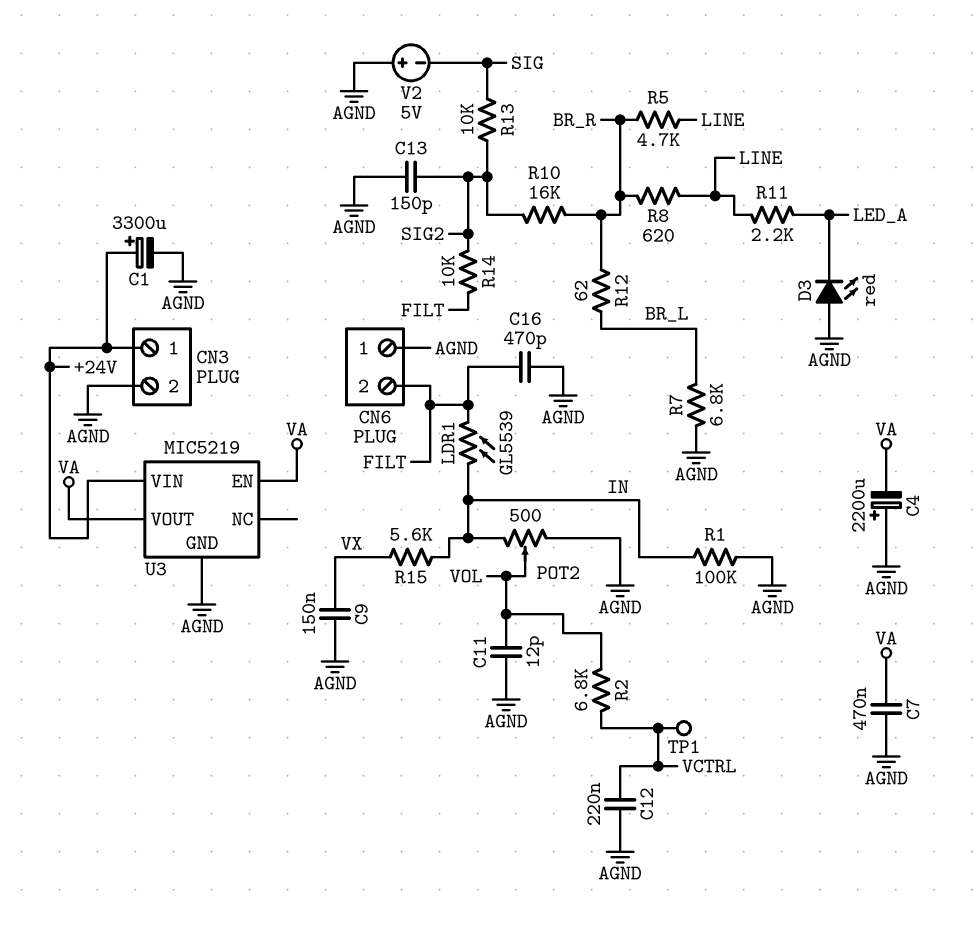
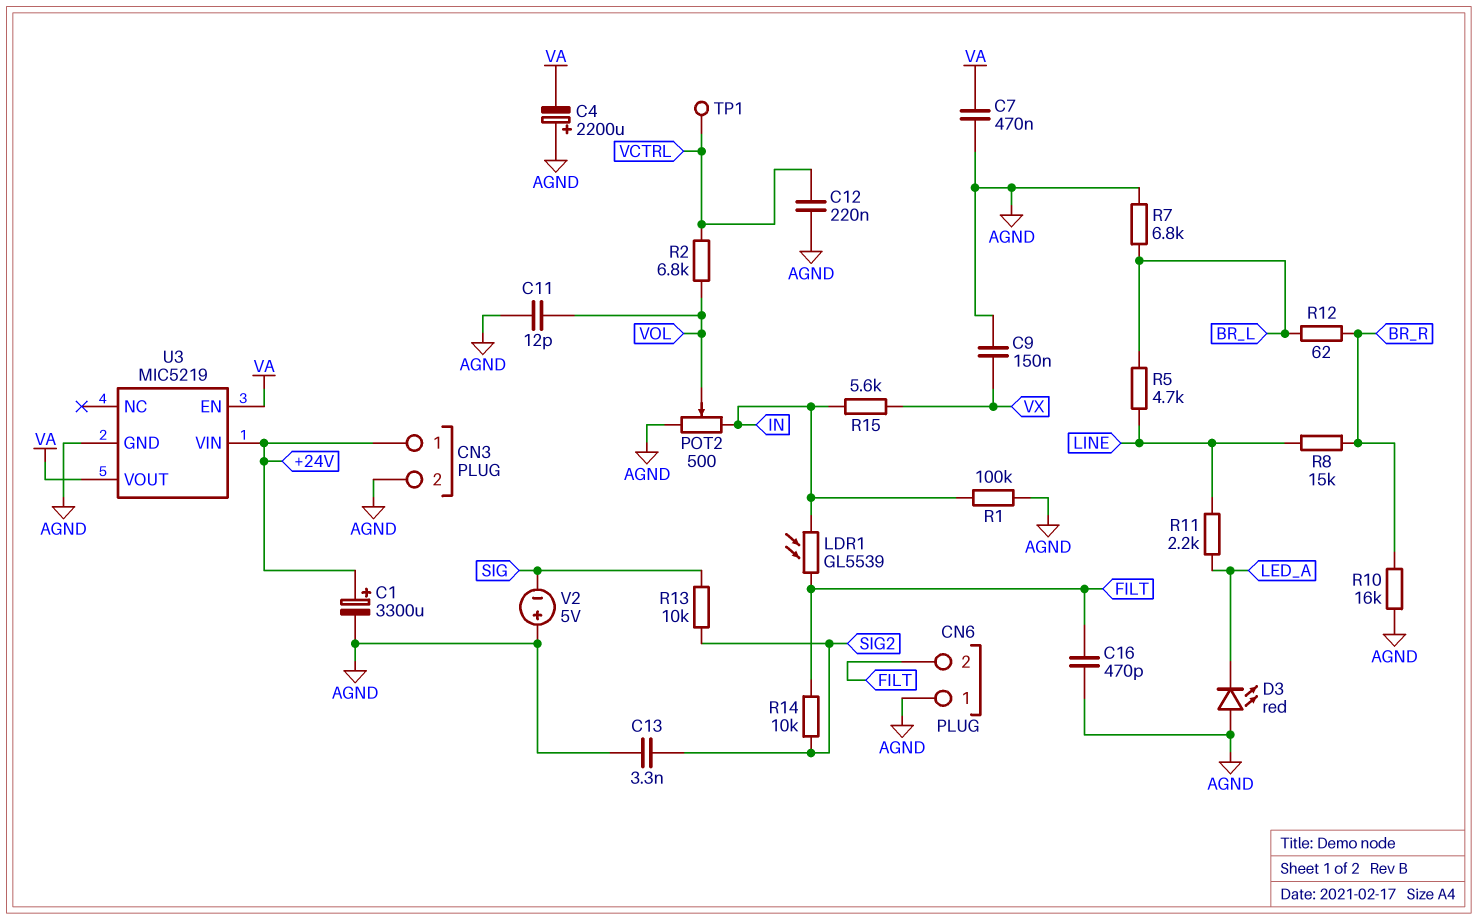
C13: 150pF (AGND, SIG2) -> 3.3nF (AGND, SIG2)
R5: 4.7k (BR_R, LINE) -> 4.7k (BR_L, LINE)
R8: 620 (BR_R, LINE) -> 15k (BR_R, LINE)
R10: 16k (BR_R, SIG2) -> 16k (AGND, BR_R)

